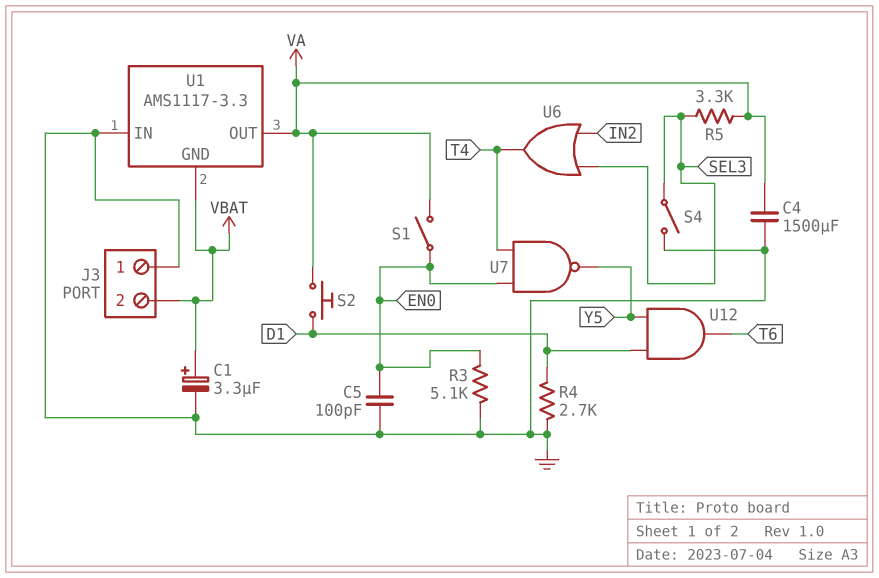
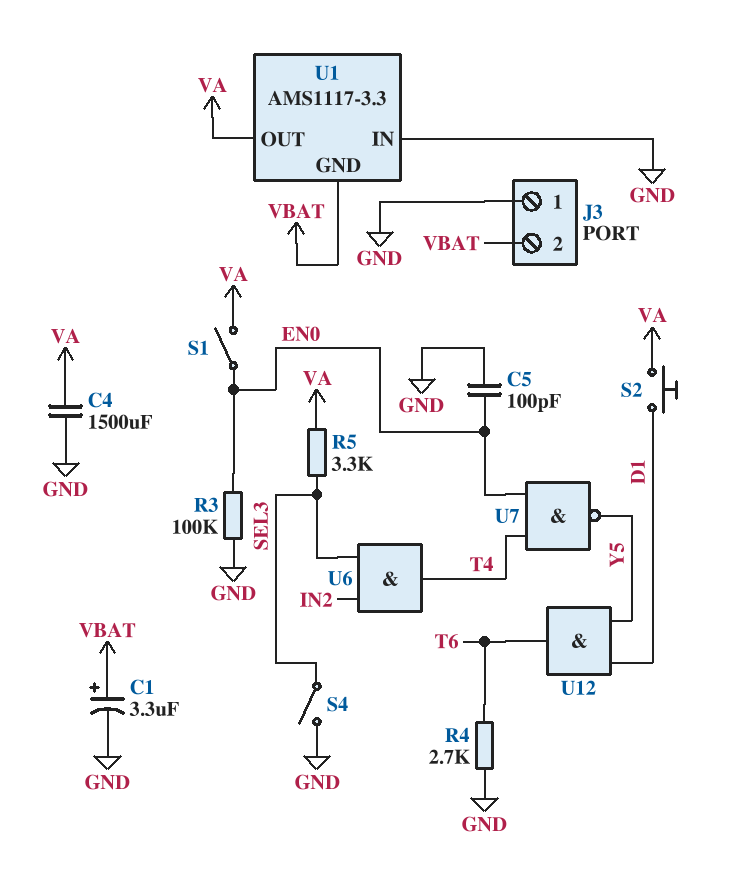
R3: 5.1k (EN0, GND) -> 100k (EN0, GND)
R4: 2.7k (D1, GND) -> 2.7k (GND, T6)
U6: OR (in IN2, in SEL3, out T4) -> AND (in IN2, in SEL3, out T4)

